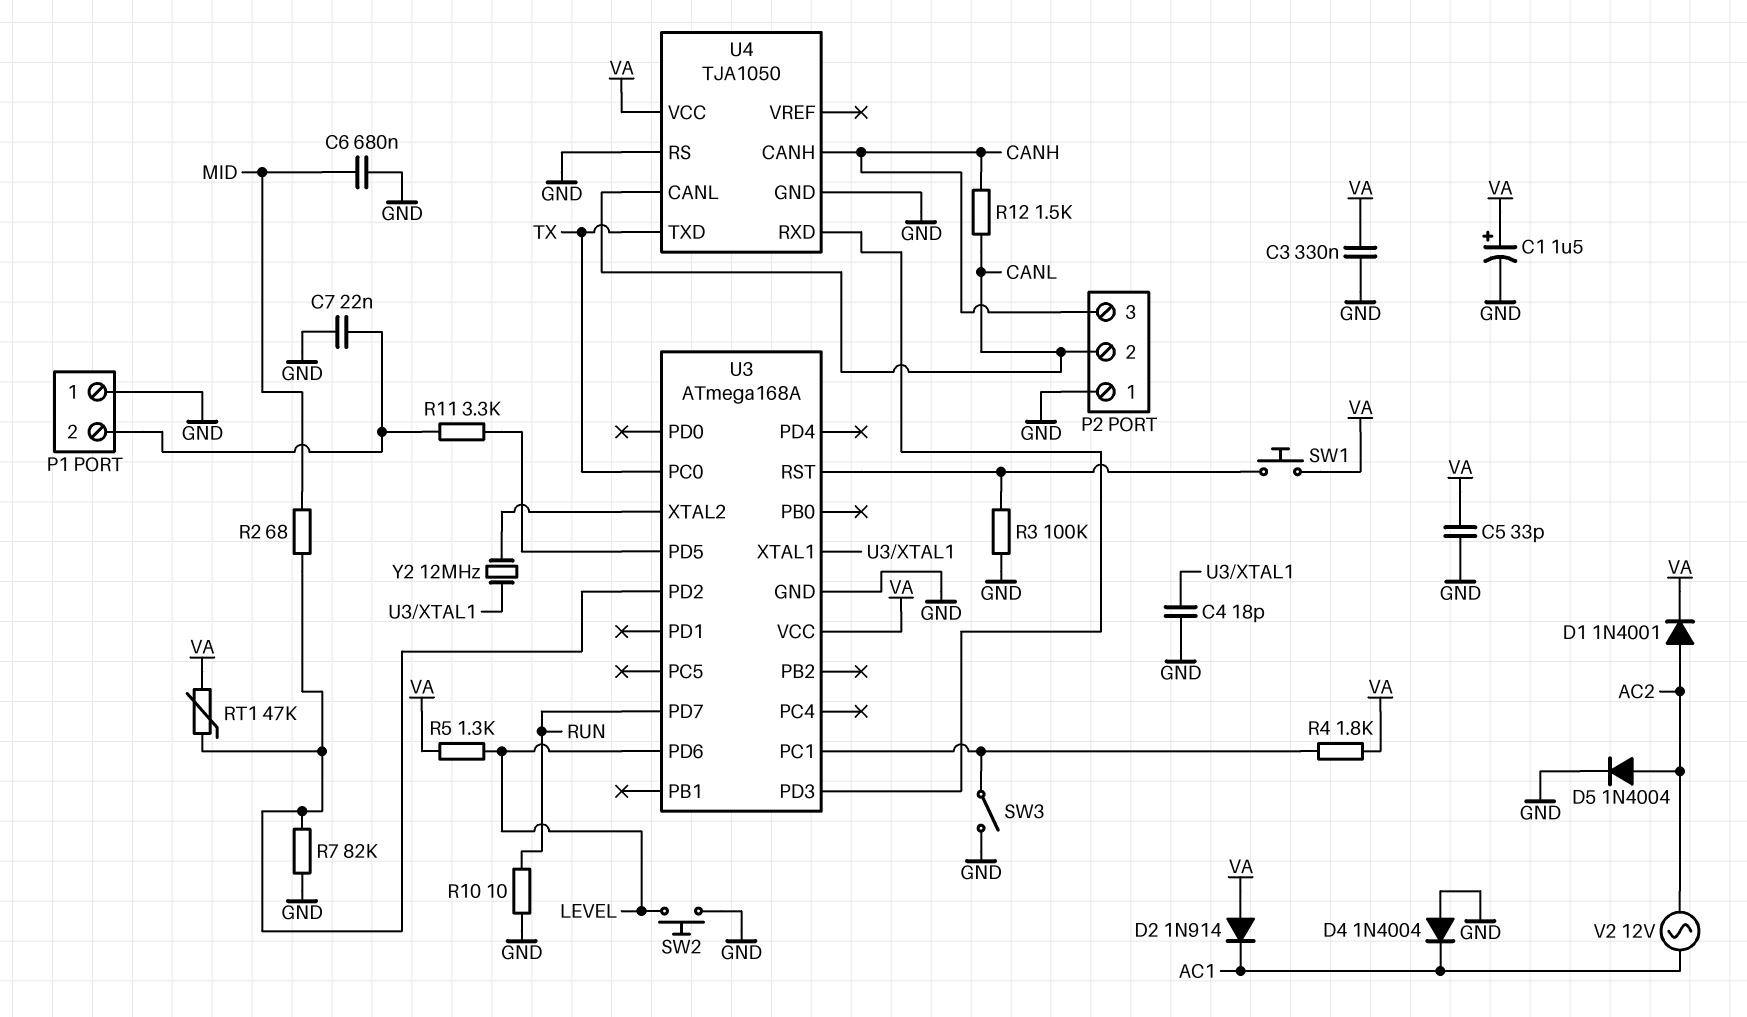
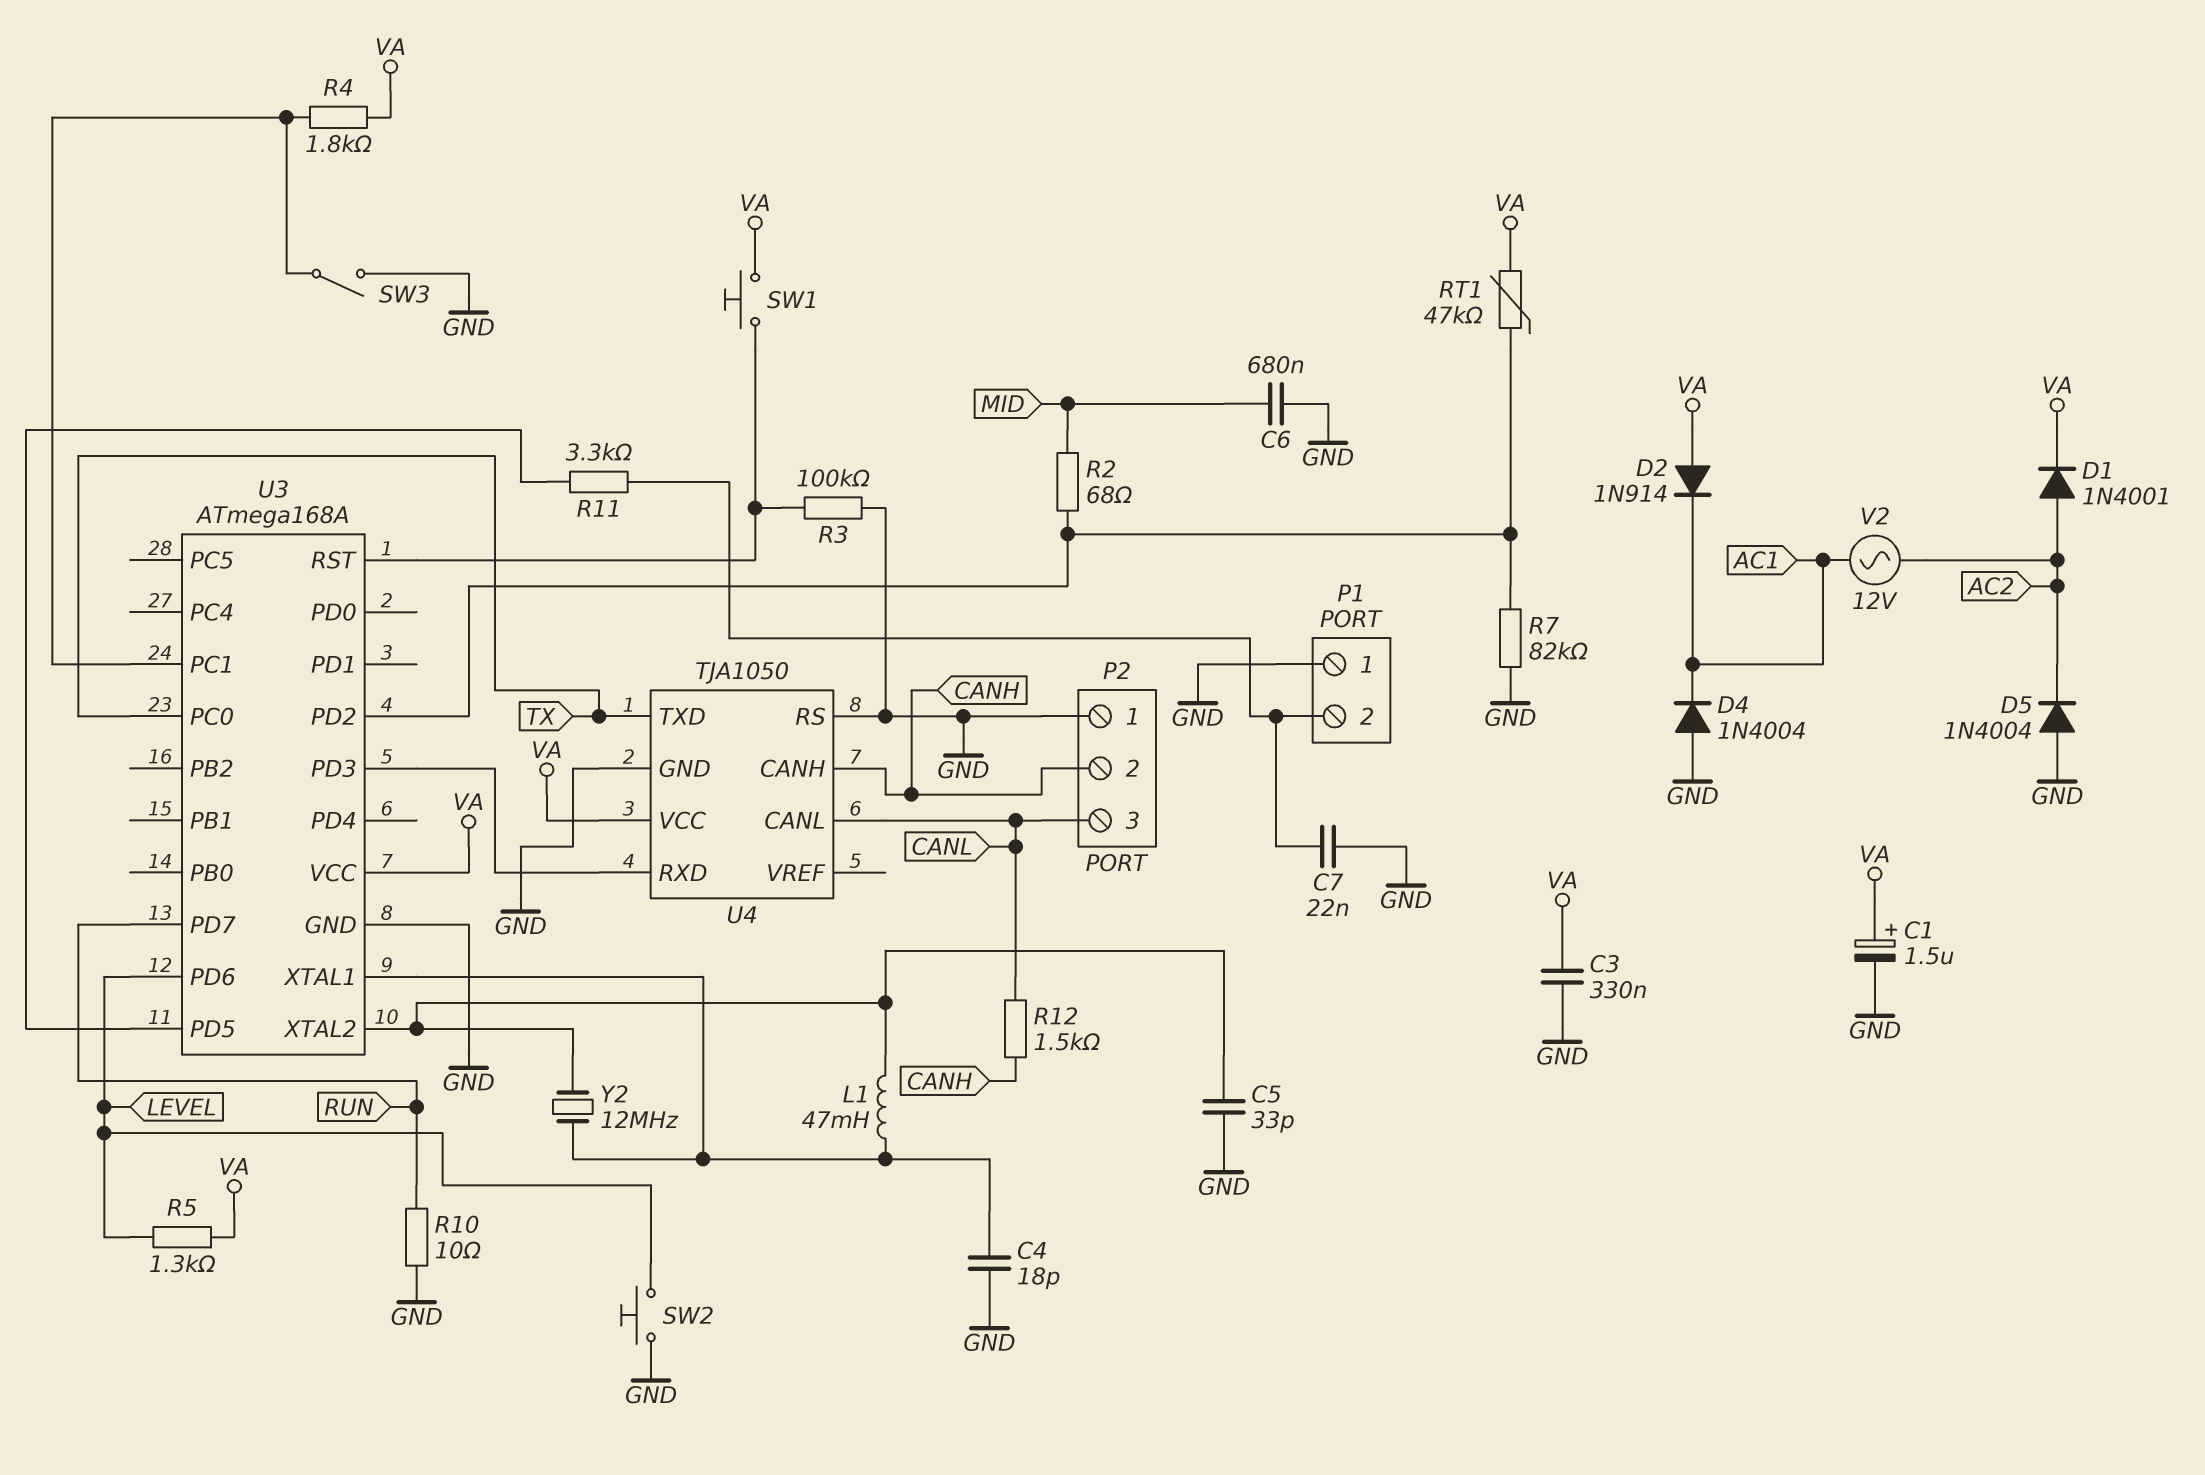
C5: 33pF (GND, VA) -> 33pF (GND, U3/XTAL2)
D5: diode 1N4004 (A AC2, K GND) -> diode 1N4004 (A GND, K AC2)
L1: none -> 47mH (U3/XTAL1, U3/XTAL2)
P2 pin 2: CANL -> CANH
P2 pin 3: CANH -> CANL

